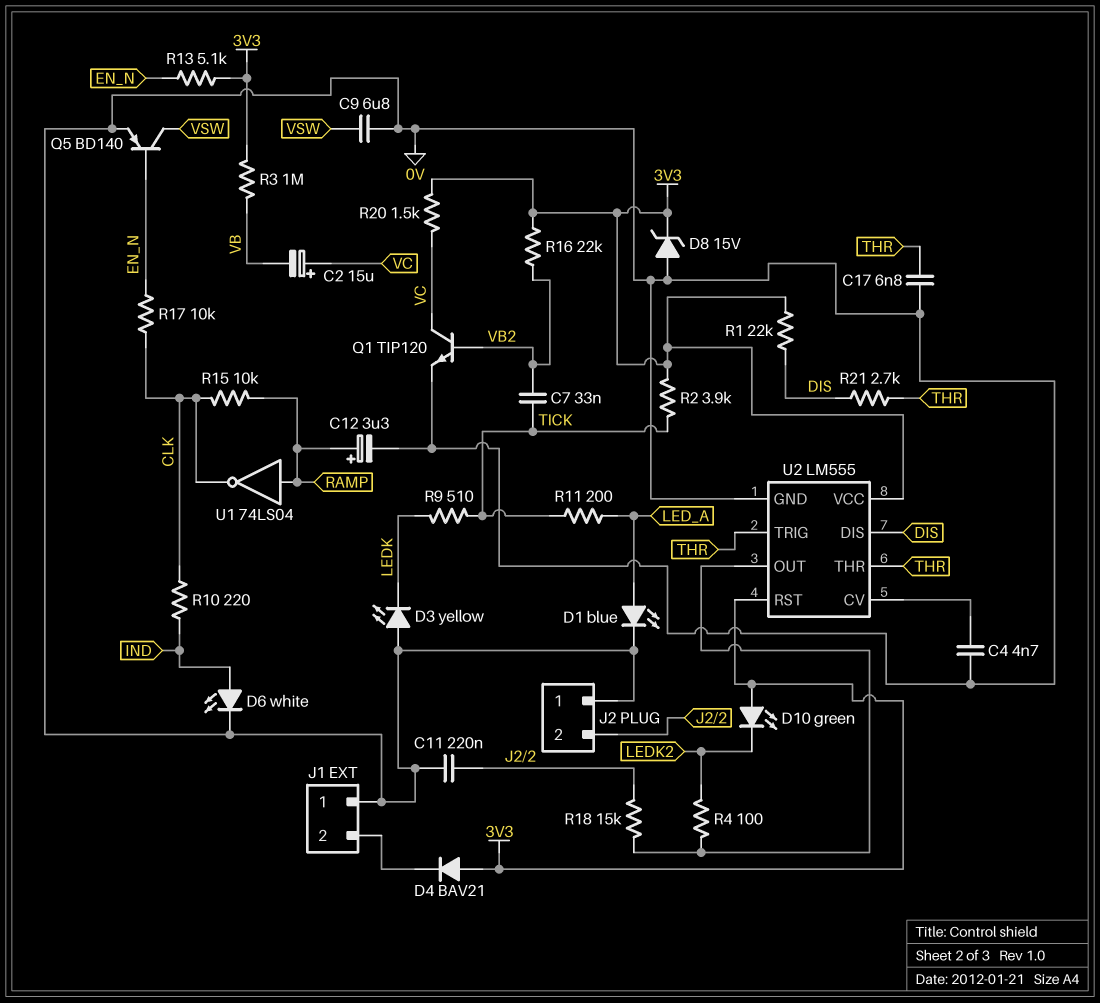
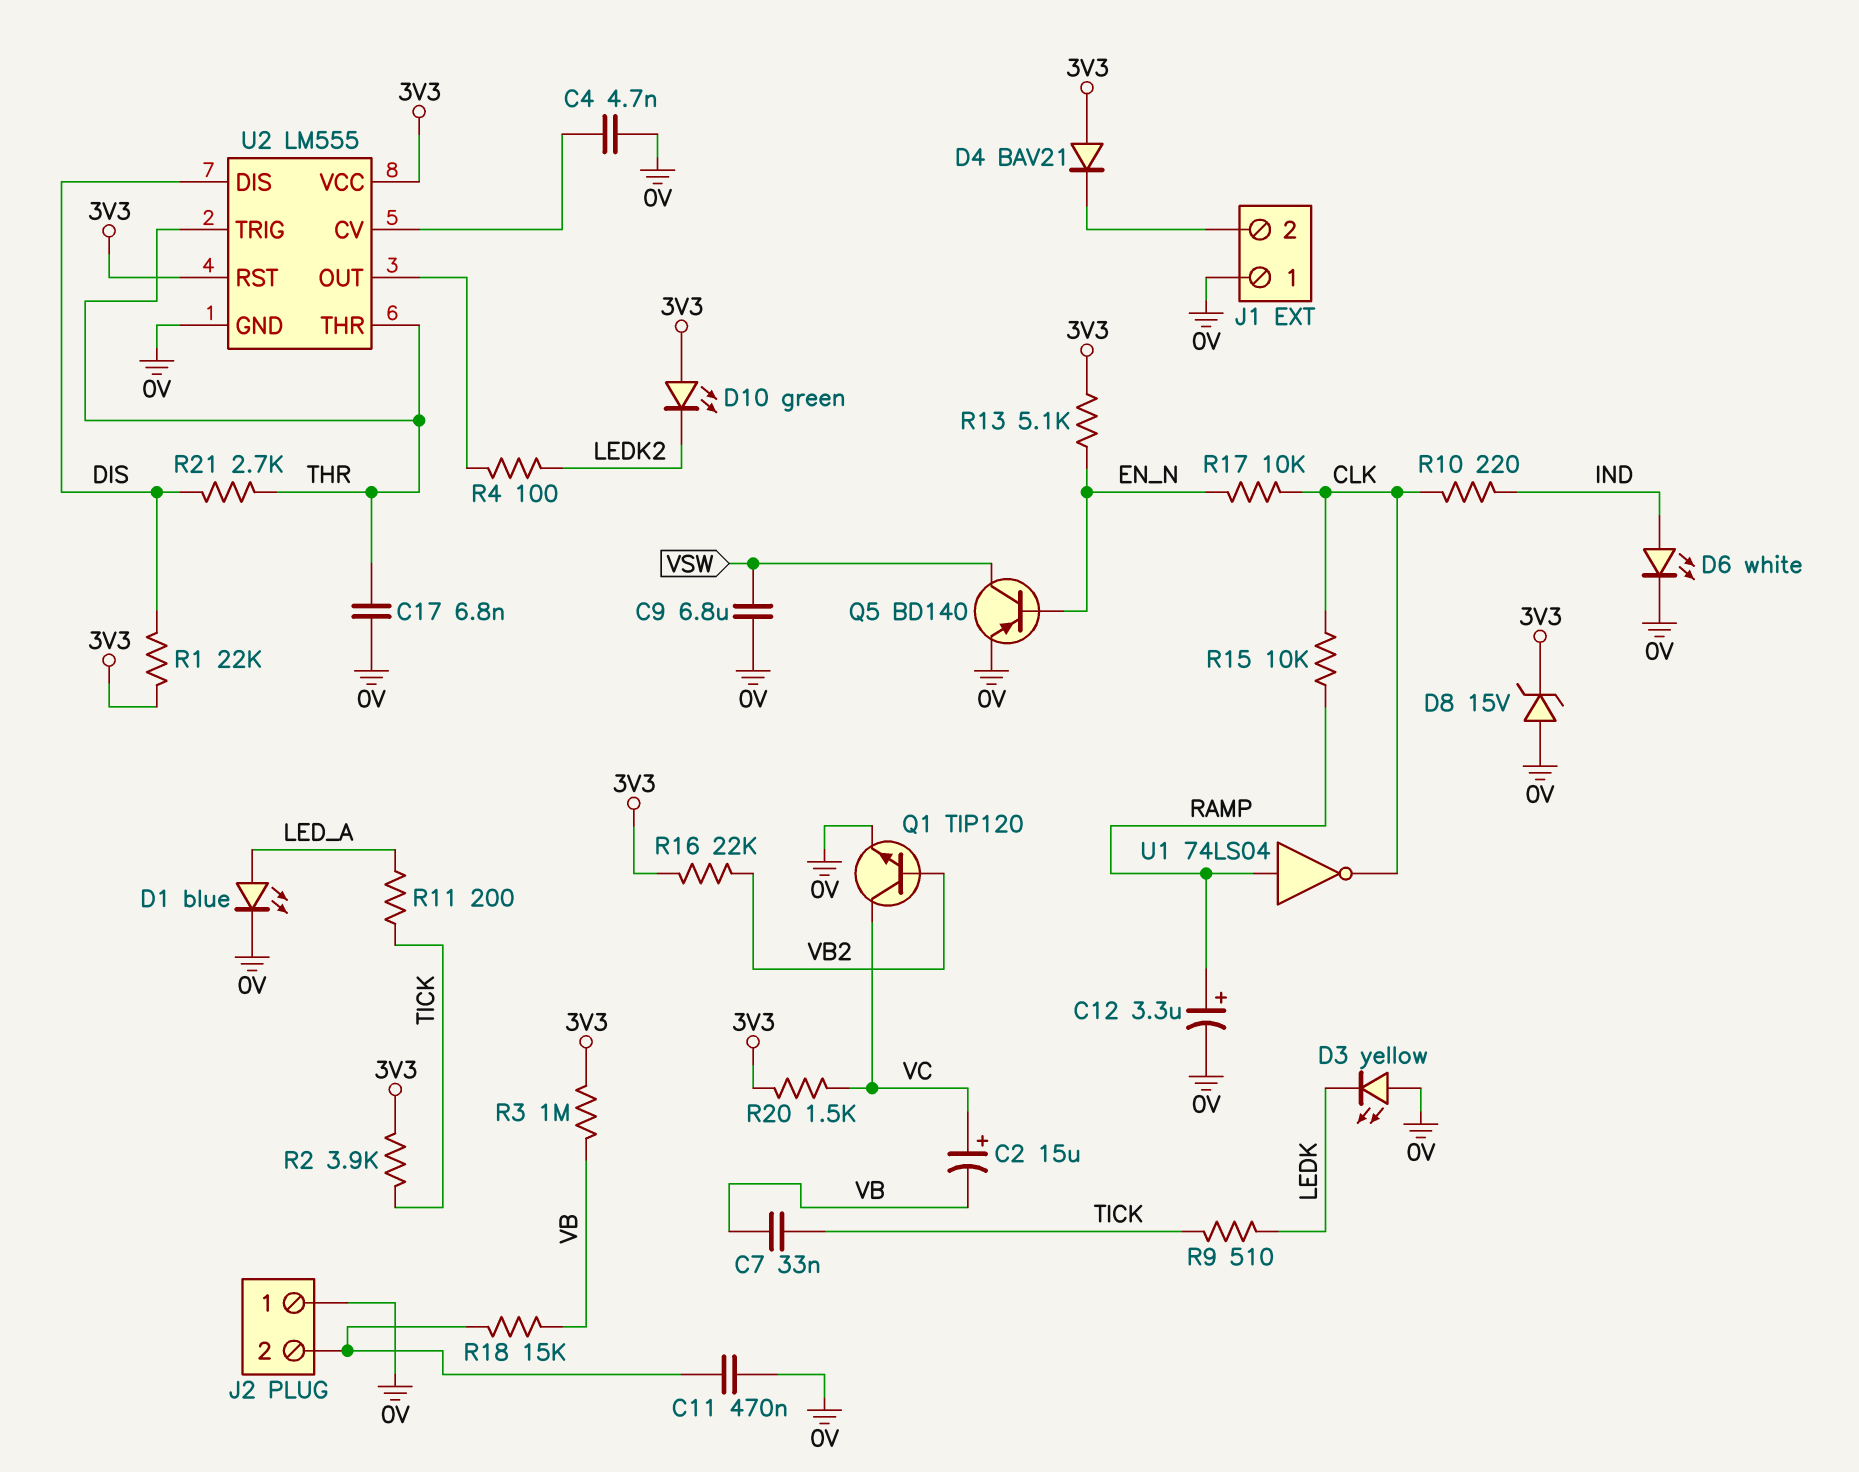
C7: 33nF (TICK, VB2) -> 33nF (TICK, VB)
C11: 220nF (0V, J2/2) -> 470nF (0V, J2/2)
R18: 15k (J2/2, U2/OUT) -> 15k (J2/2, VB)

